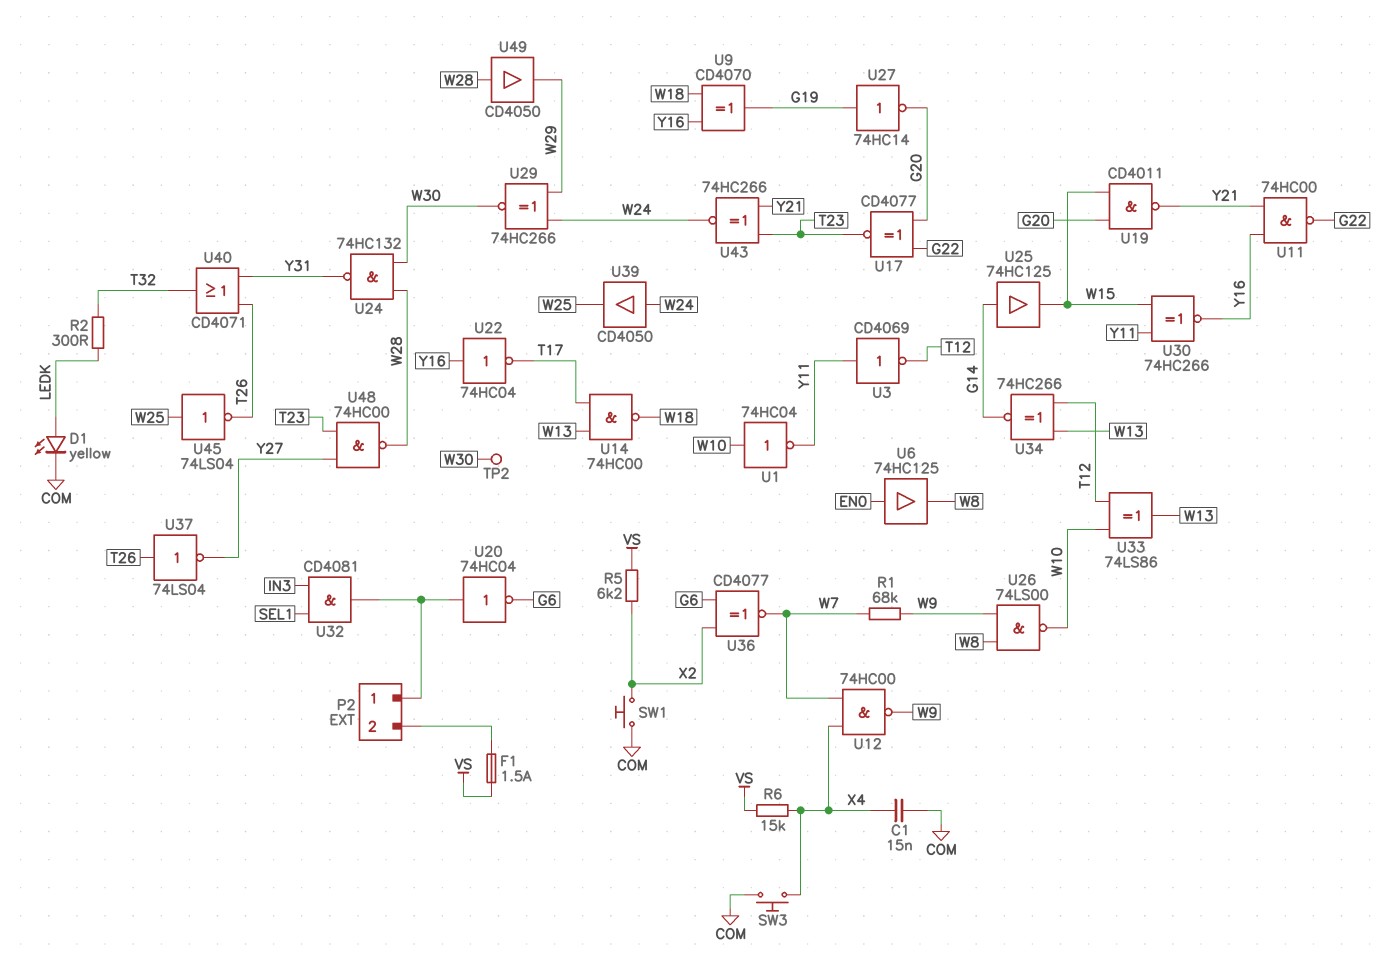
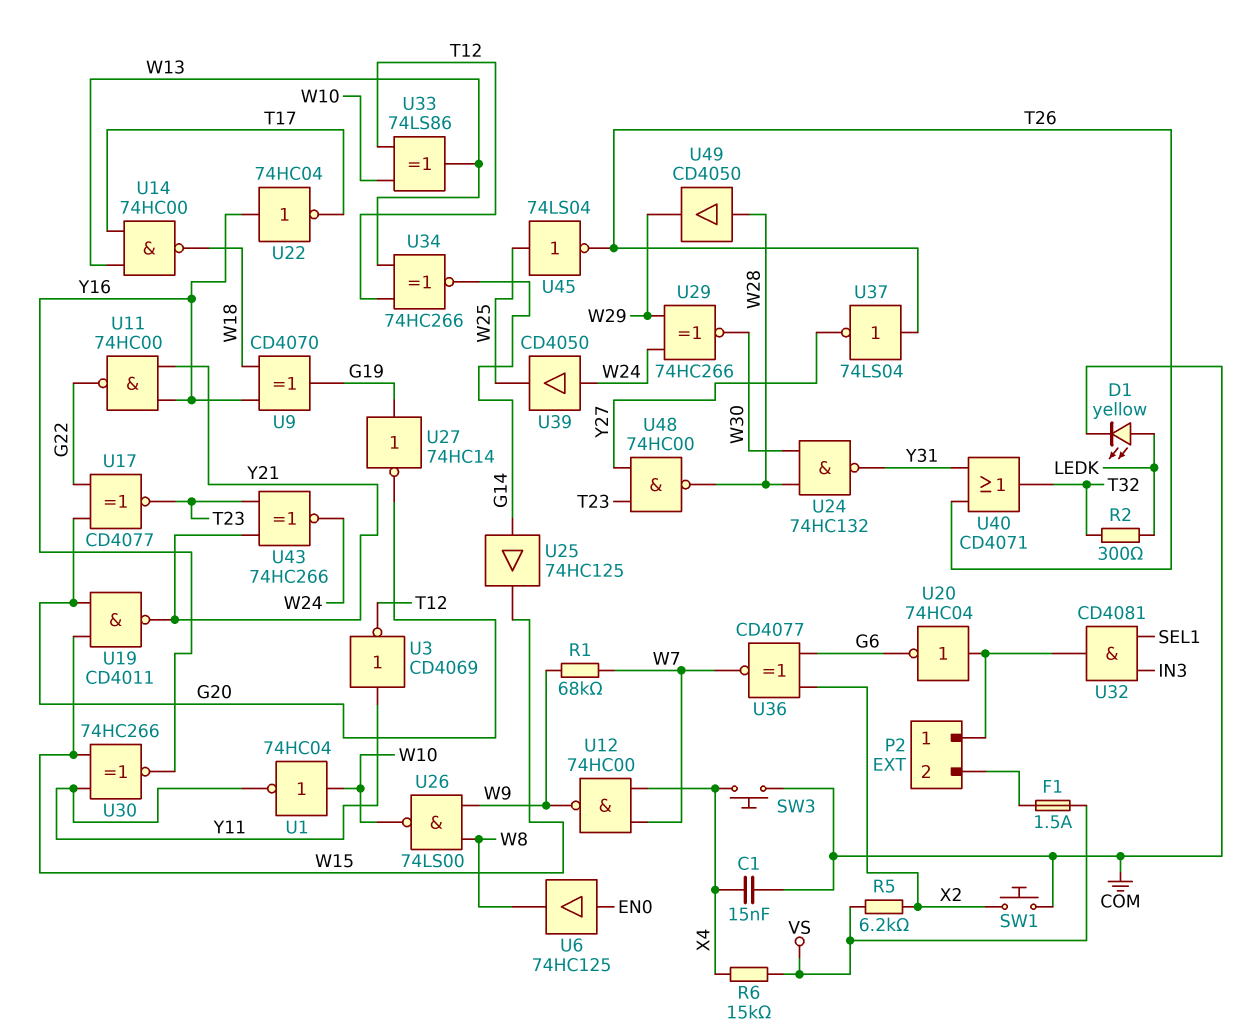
TP2: test point (W30) -> none

